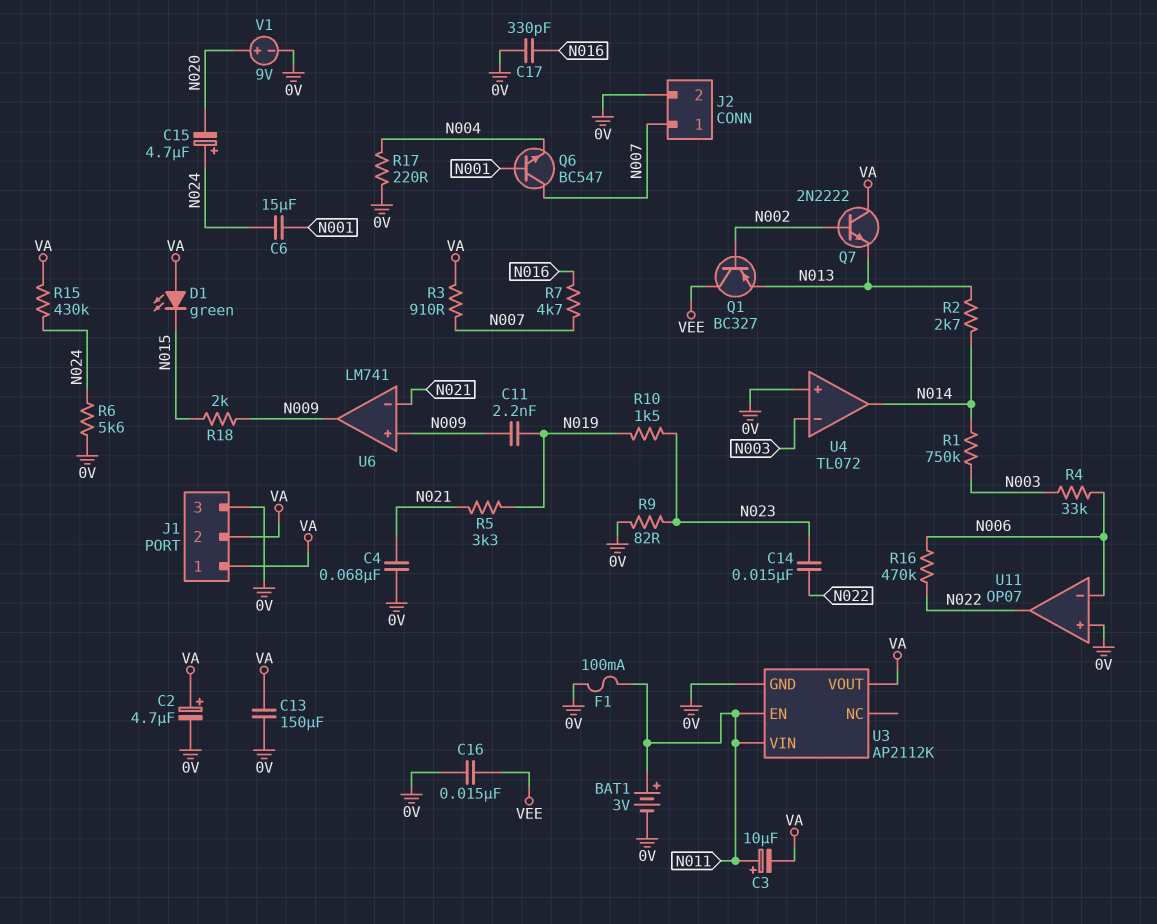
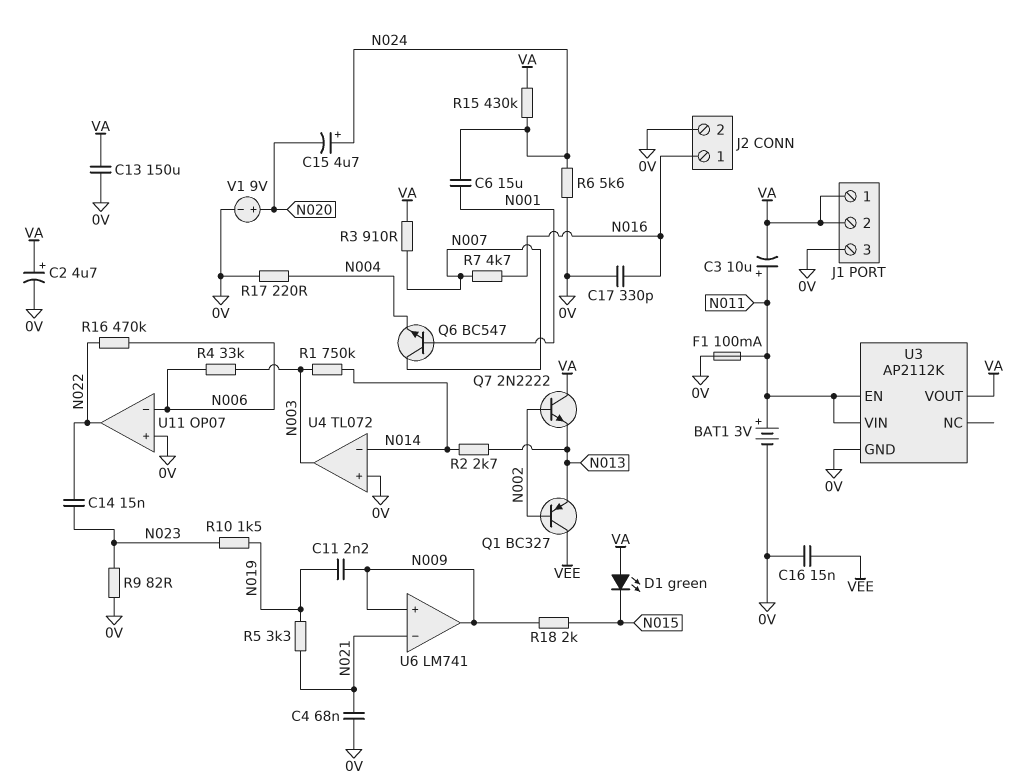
J2 pin 1: N007 -> N016
U4 pin in-: N003 -> N014
U4 pin out: N014 -> N003

